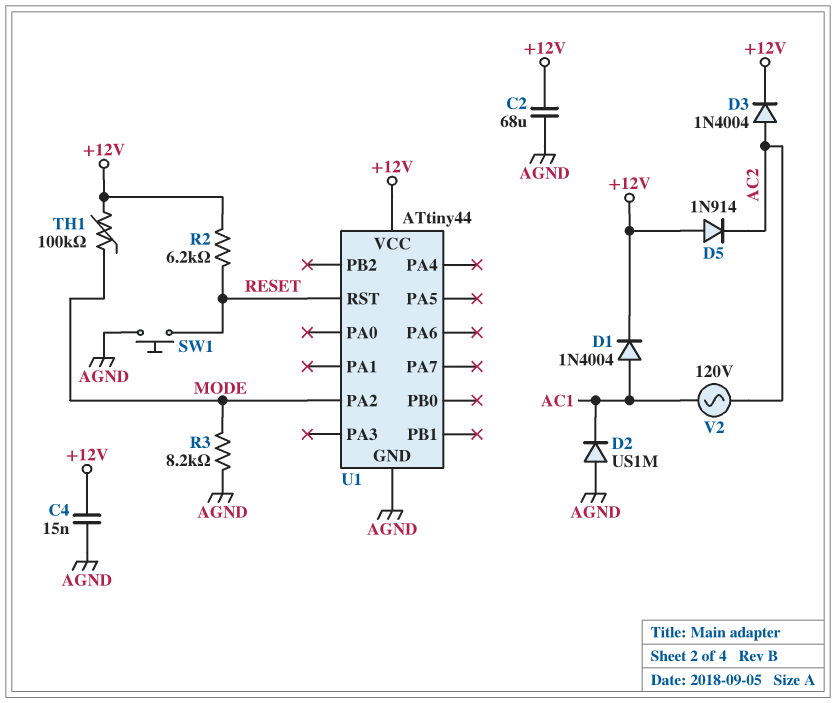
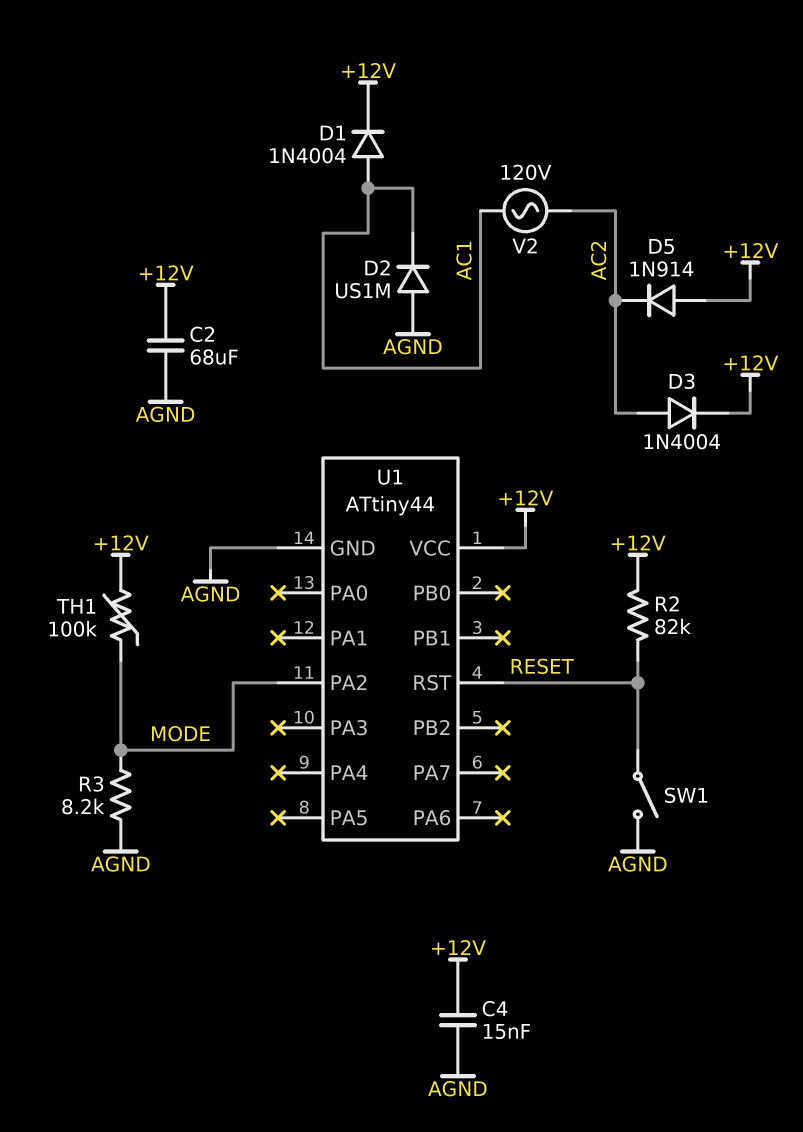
R2: 6.2k (+12V, RESET) -> 82k (+12V, RESET)
SW1: button (AGND, RESET) -> switch (AGND, RESET)

